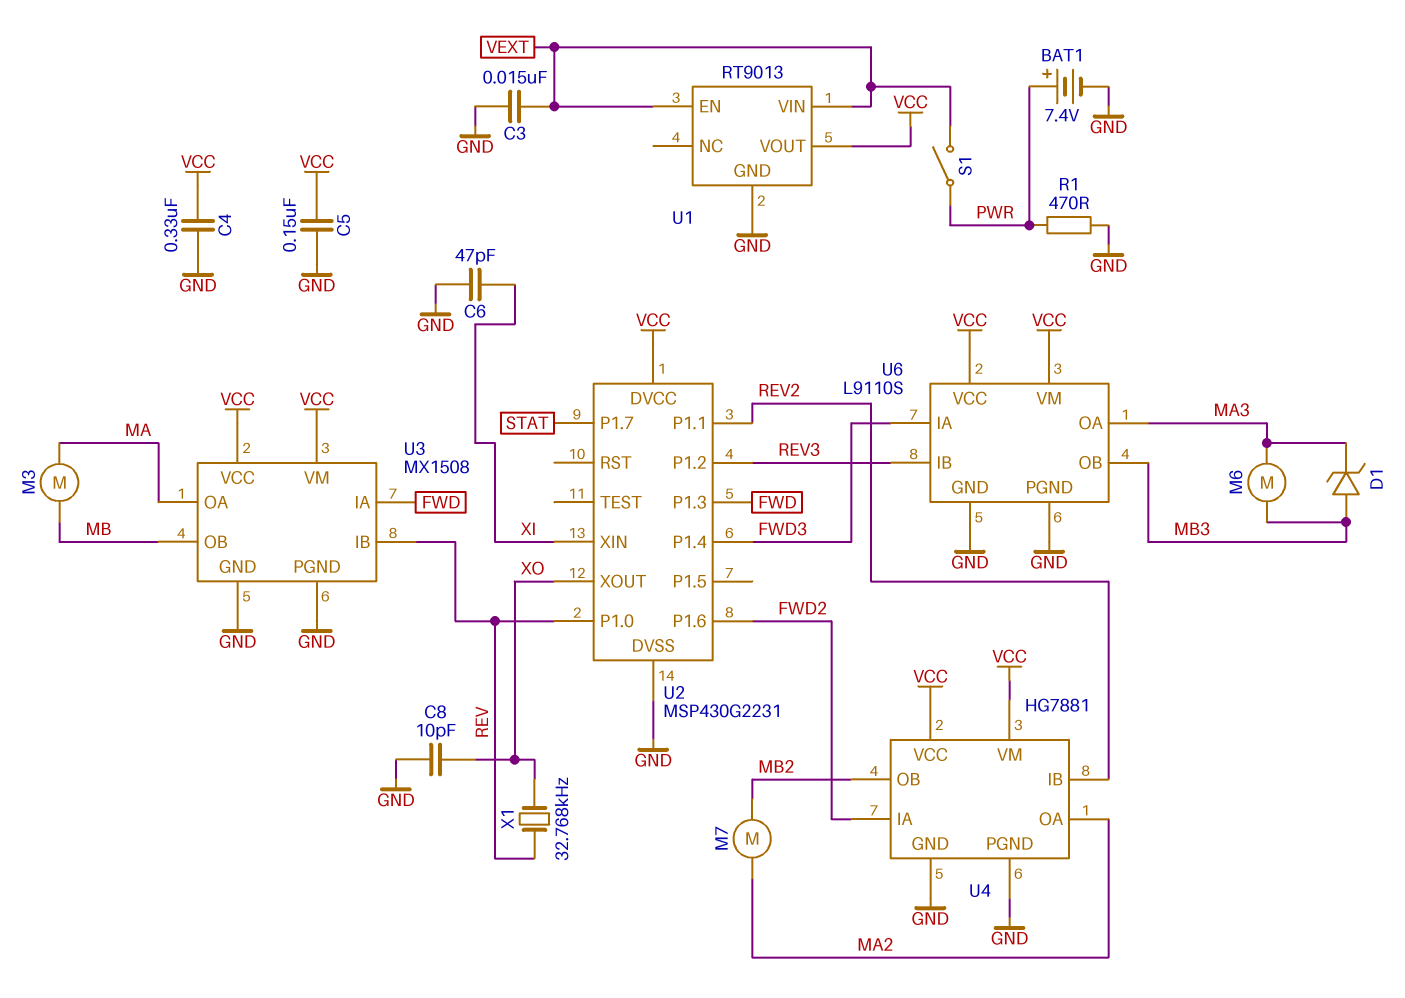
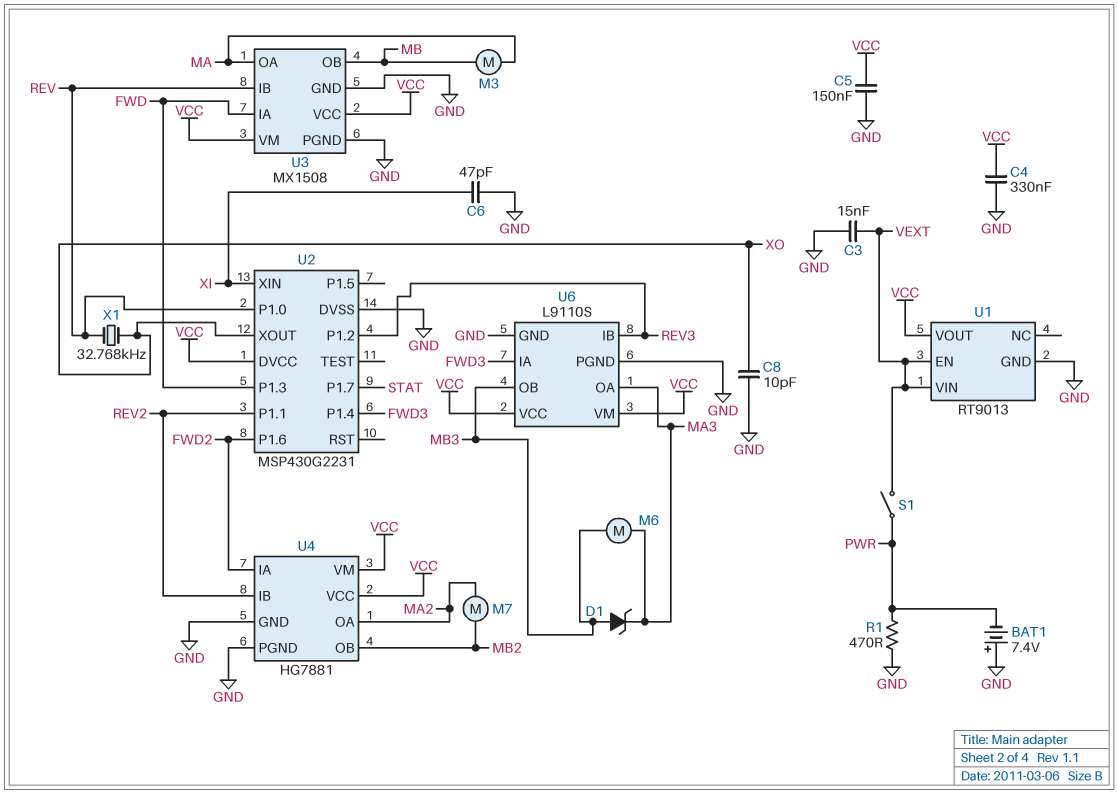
BAT1: 7.4V (plus PWR, minus GND) -> 7.4V (plus GND, minus PWR)

